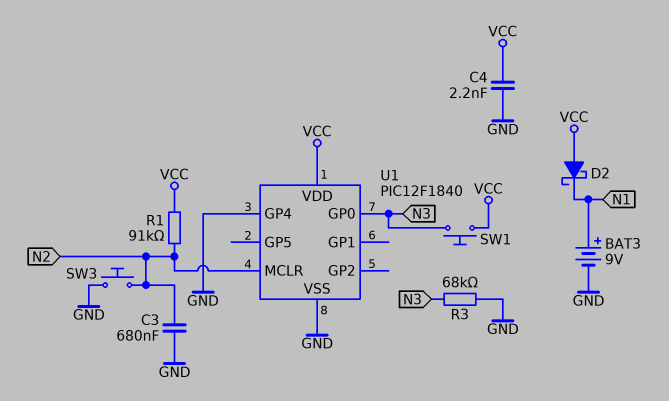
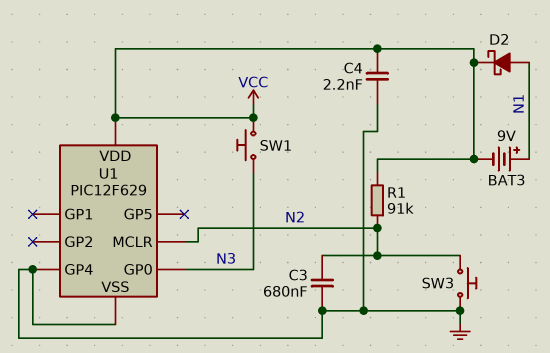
BAT3: 9V (plus N1, minus GND) -> 9V (plus N1, minus VCC)
D2: schottky (A VCC, K N1) -> schottky (A N1, K VCC)
R3: 68k (GND, N3) -> none
U1: PIC12F1840 -> PIC12F629

